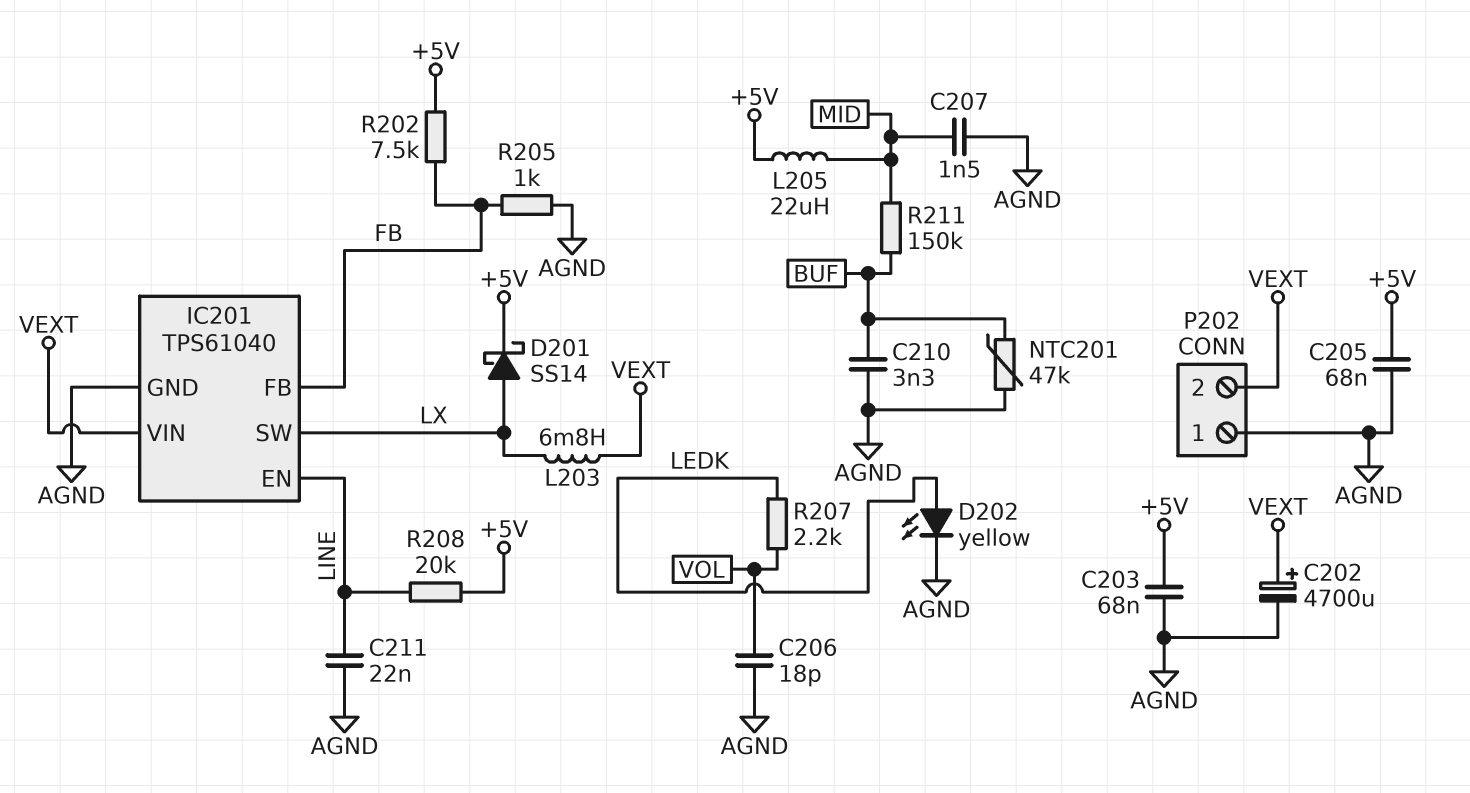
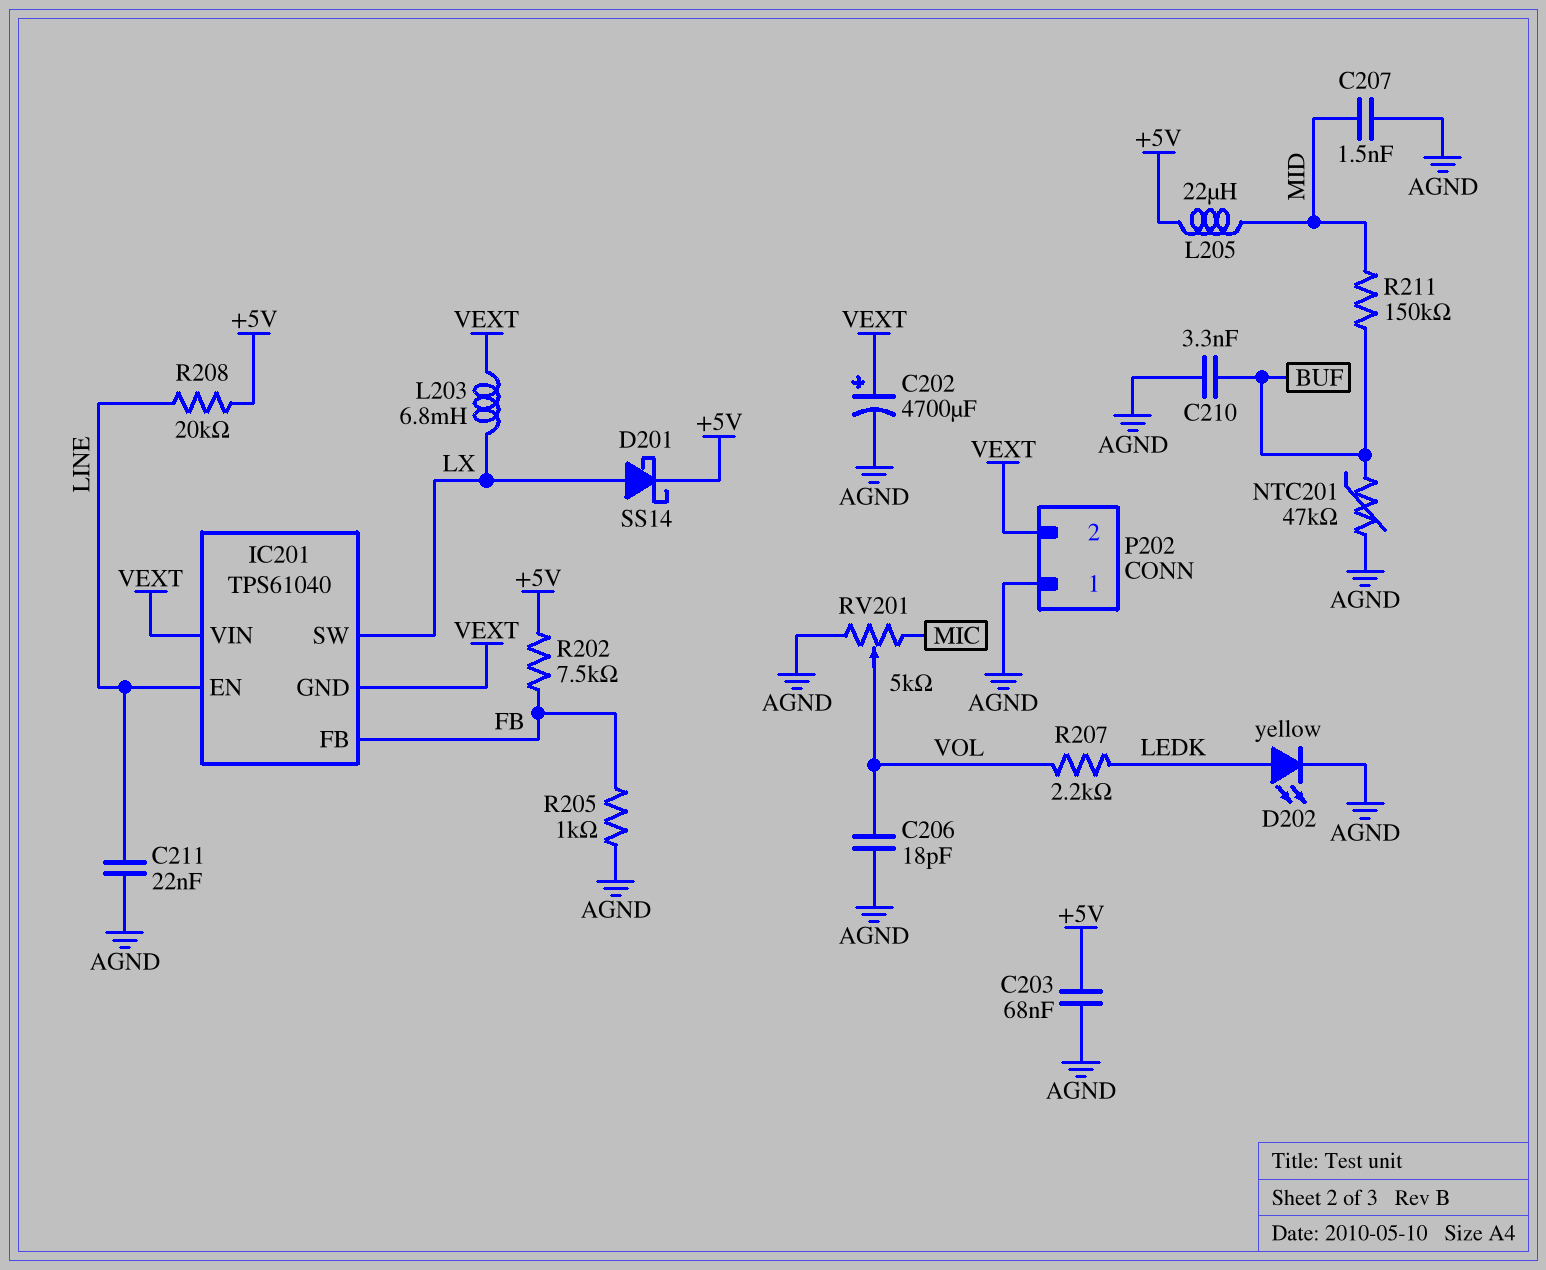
C205: 68nF (+5V, AGND) -> none
IC201 pin GND: AGND -> VEXT
RV201: none -> 5k (AGND, MIC, wiper VOL)

